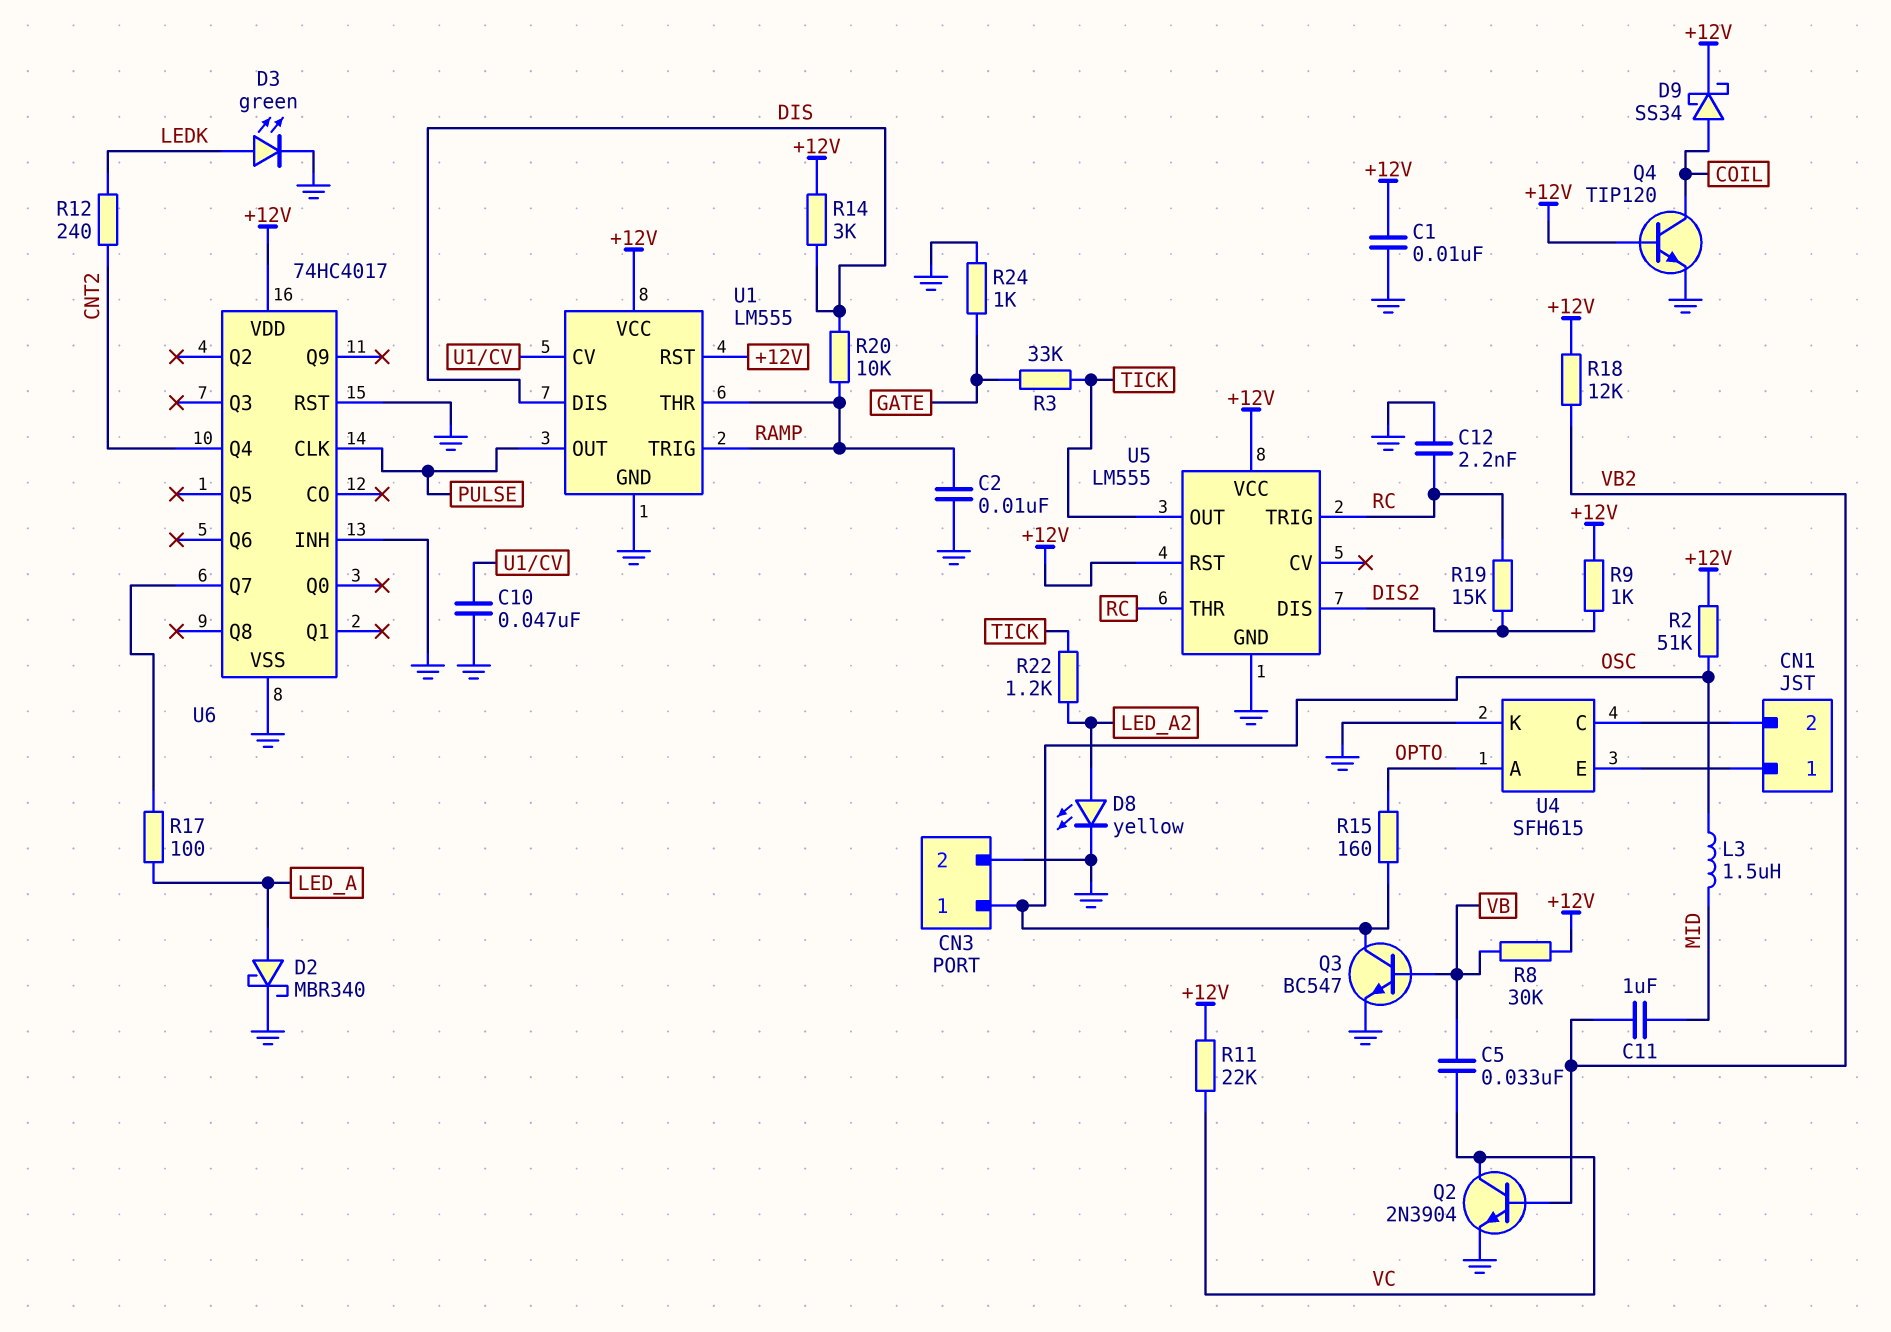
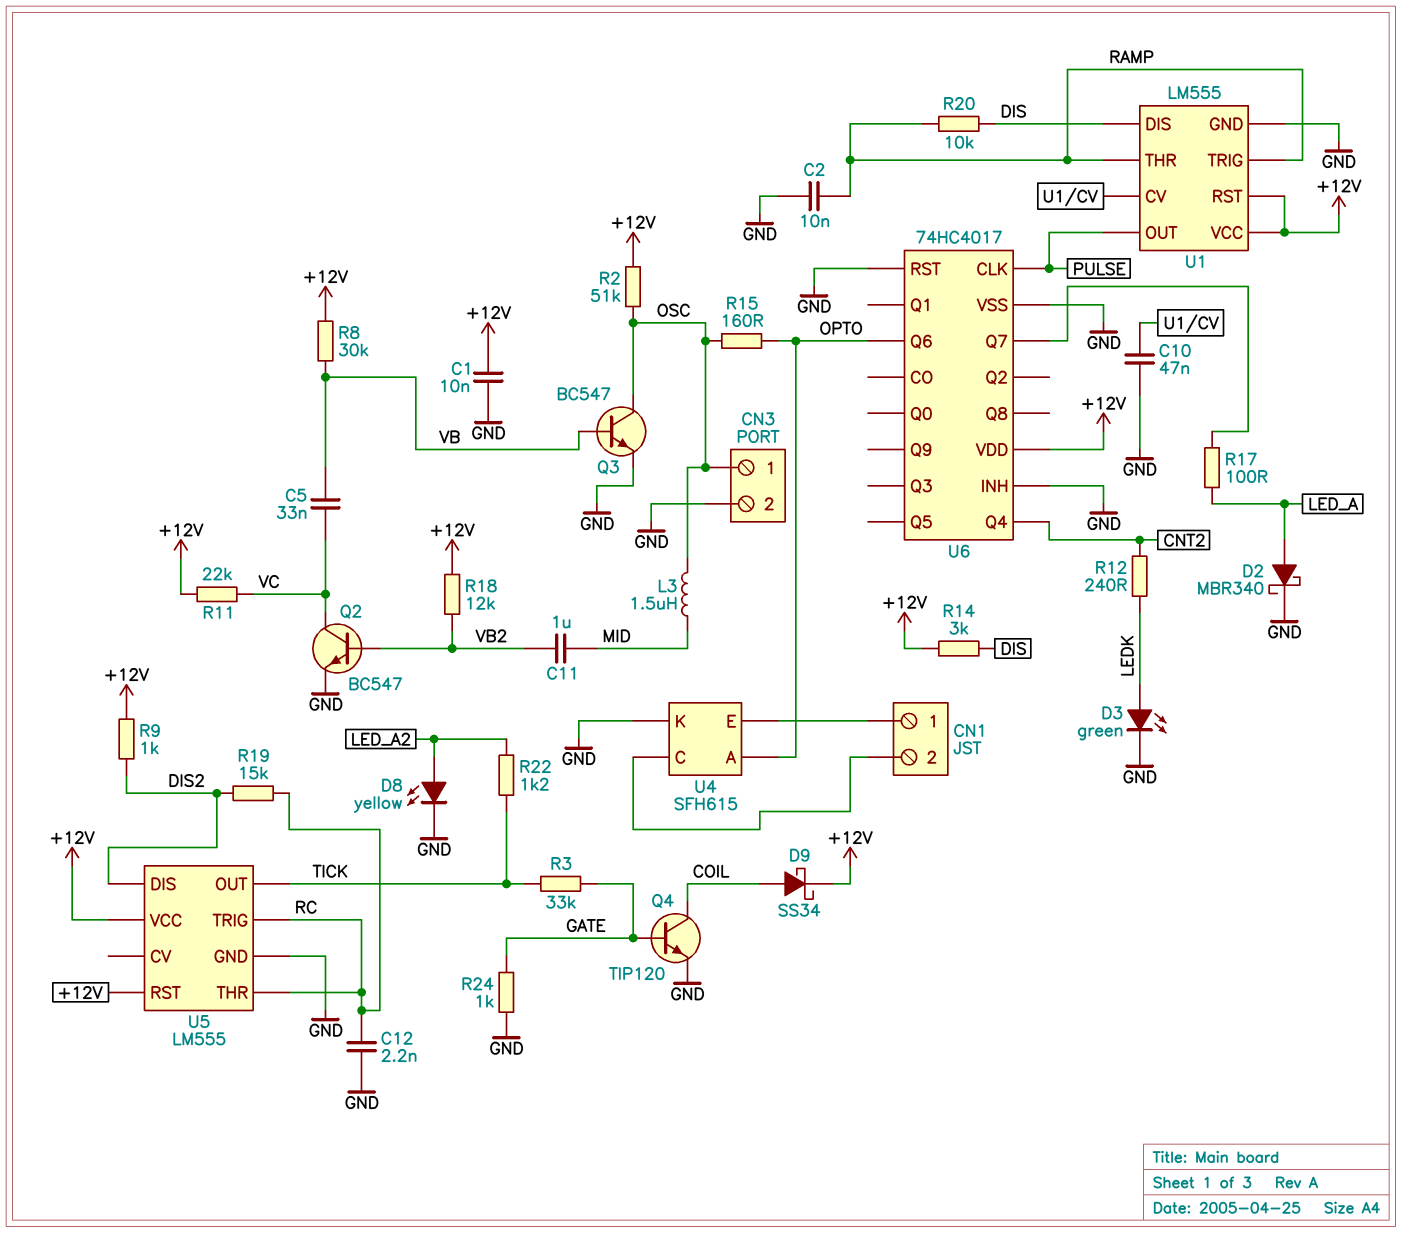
Q2: NPN 2N3904 (B VB2, C VC, E GND) -> NPN BC547 (B VB2, C VC, E GND)
Q4: NPN TIP120 (B +12V, C COIL, E GND) -> NPN TIP120 (B GATE, C COIL, E GND)
U6 pin Q6: none -> OPTO

